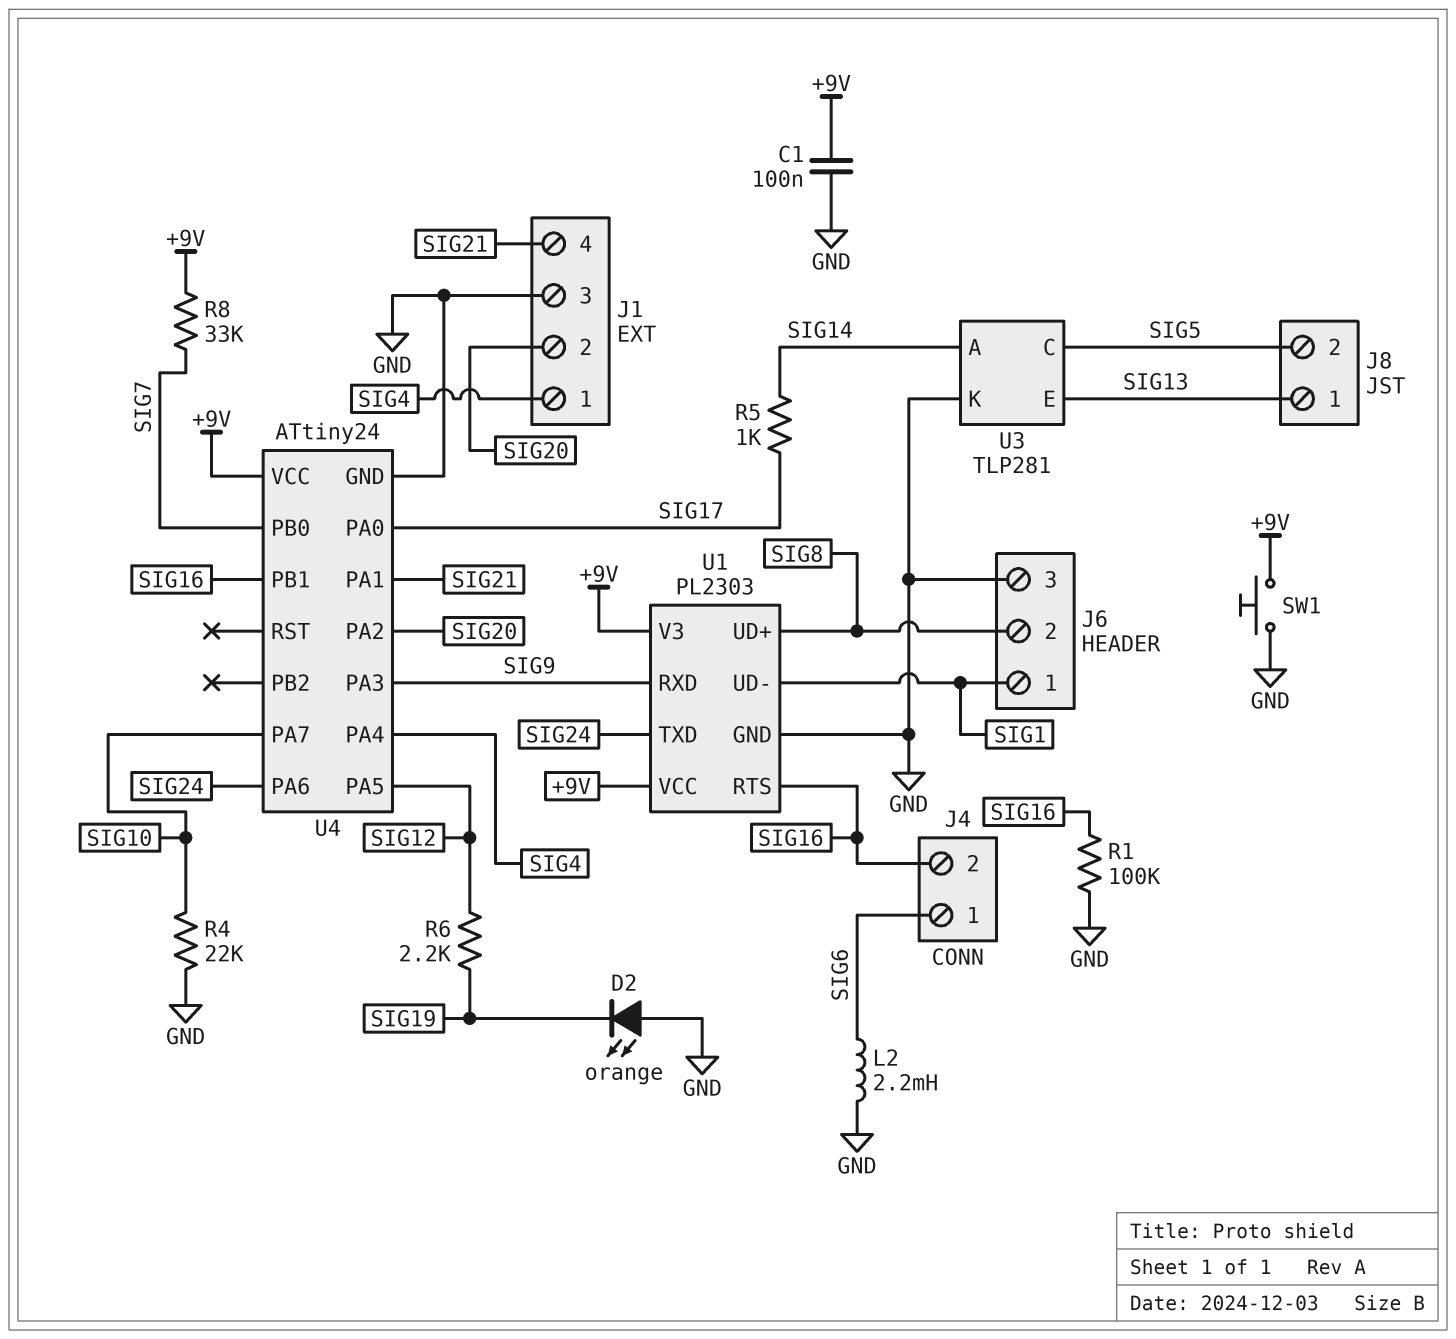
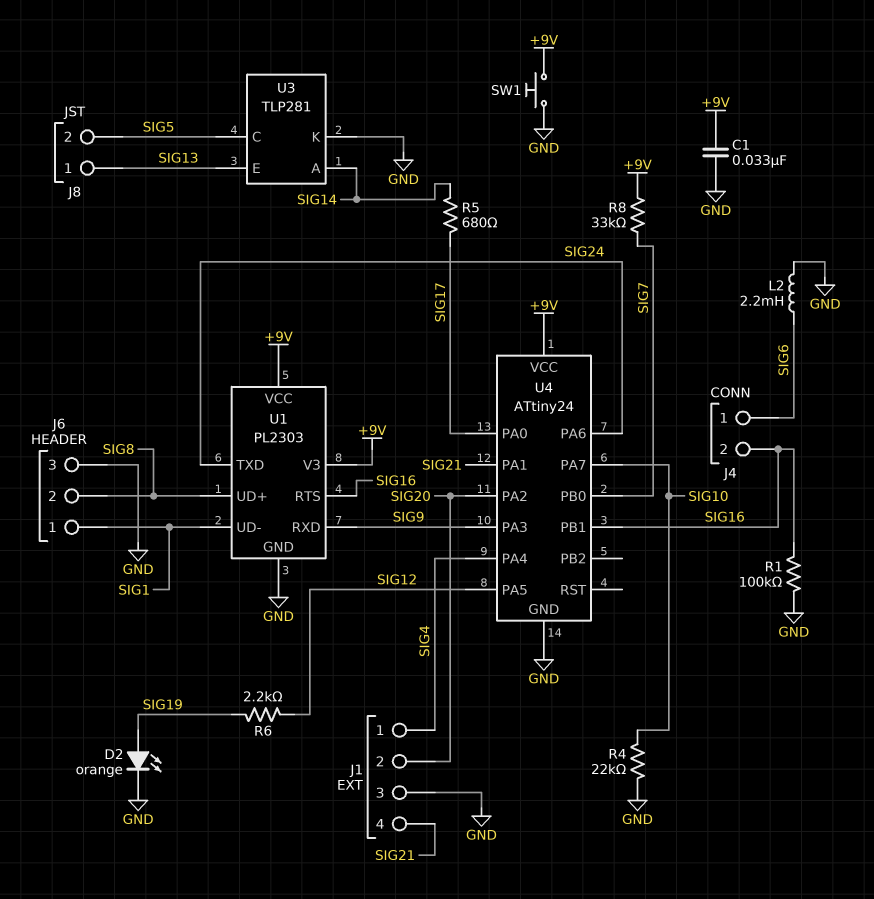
C1: 100nF (+9V, GND) -> 33nF (+9V, GND)
D2: LED orange (A GND, K SIG19) -> LED orange (A SIG19, K GND)
R5: 1k (SIG14, SIG17) -> 680 (SIG14, SIG17)

